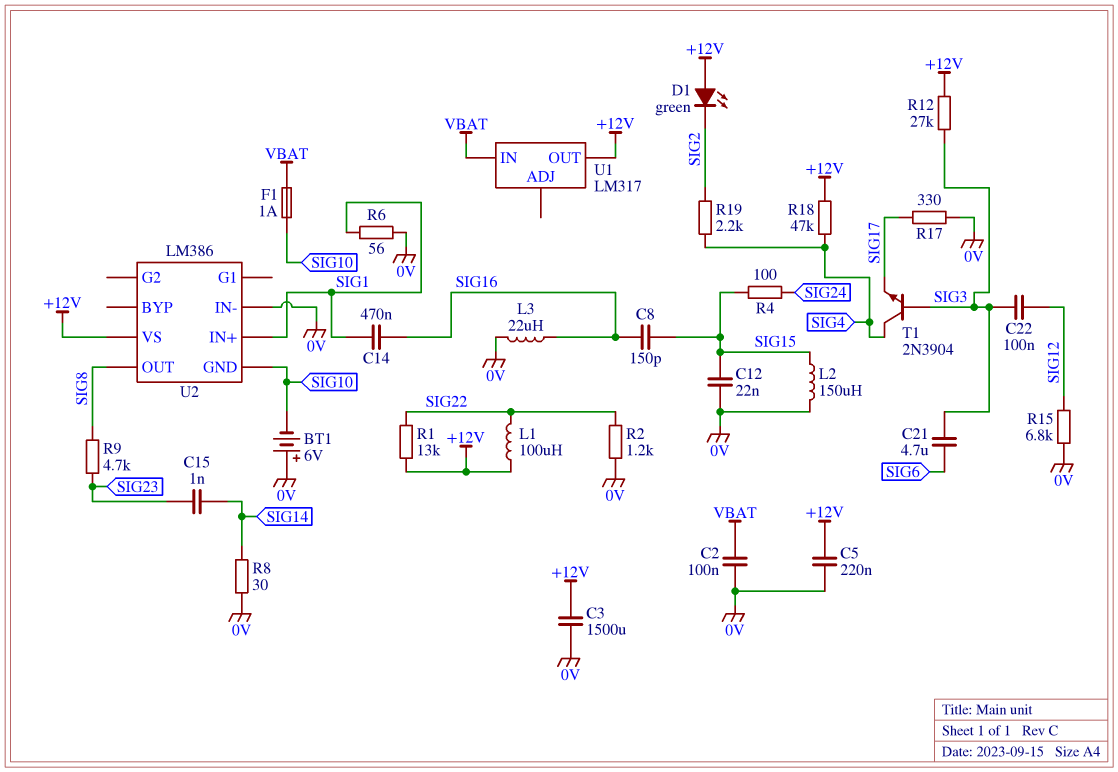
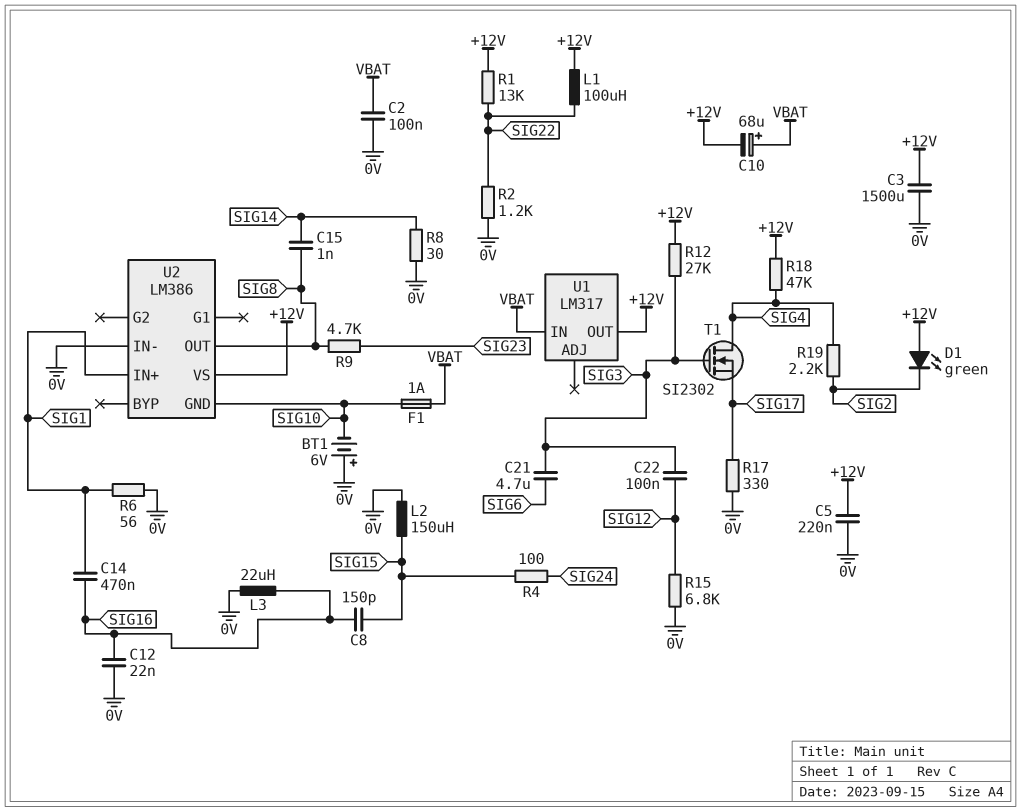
C10: none -> 68uF (plus VBAT, minus +12V)
C12: 22nF (0V, SIG15) -> 22nF (0V, SIG16)
C15: 1nF (SIG14, SIG23) -> 1nF (SIG8, SIG14)
T1: NPN 2N3904 (B SIG3, C SIG4, E SIG17) -> NMOS SI2302 (G SIG3, D SIG4, S SIG17)

